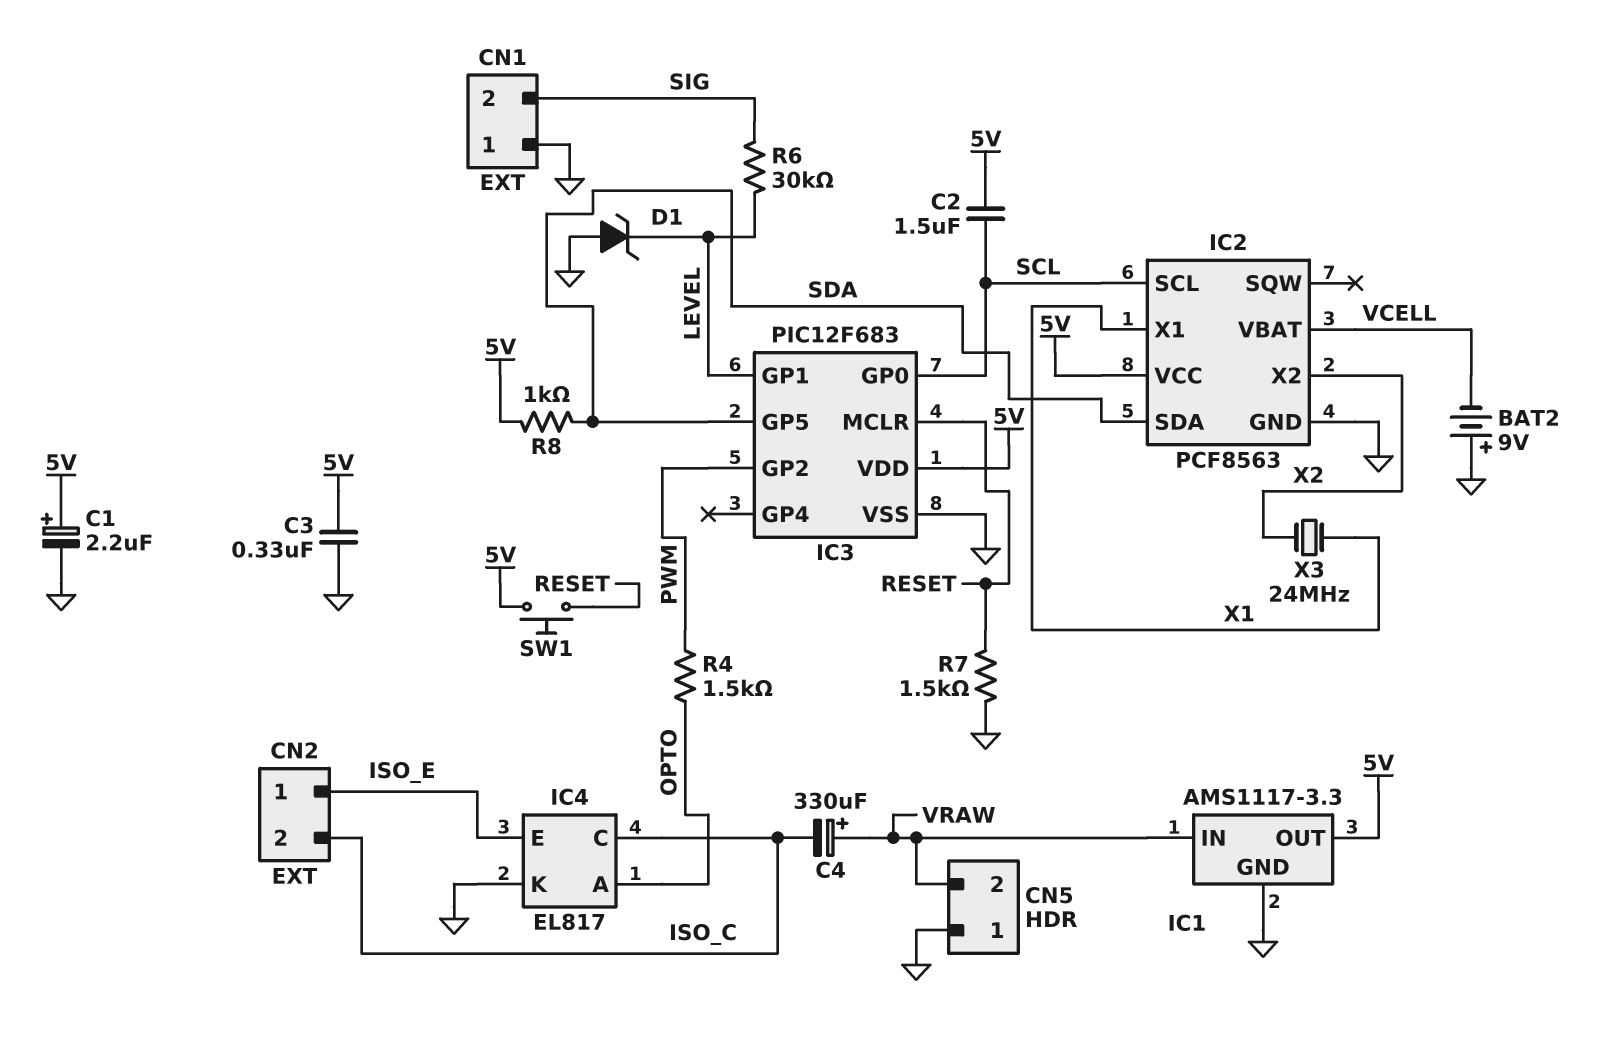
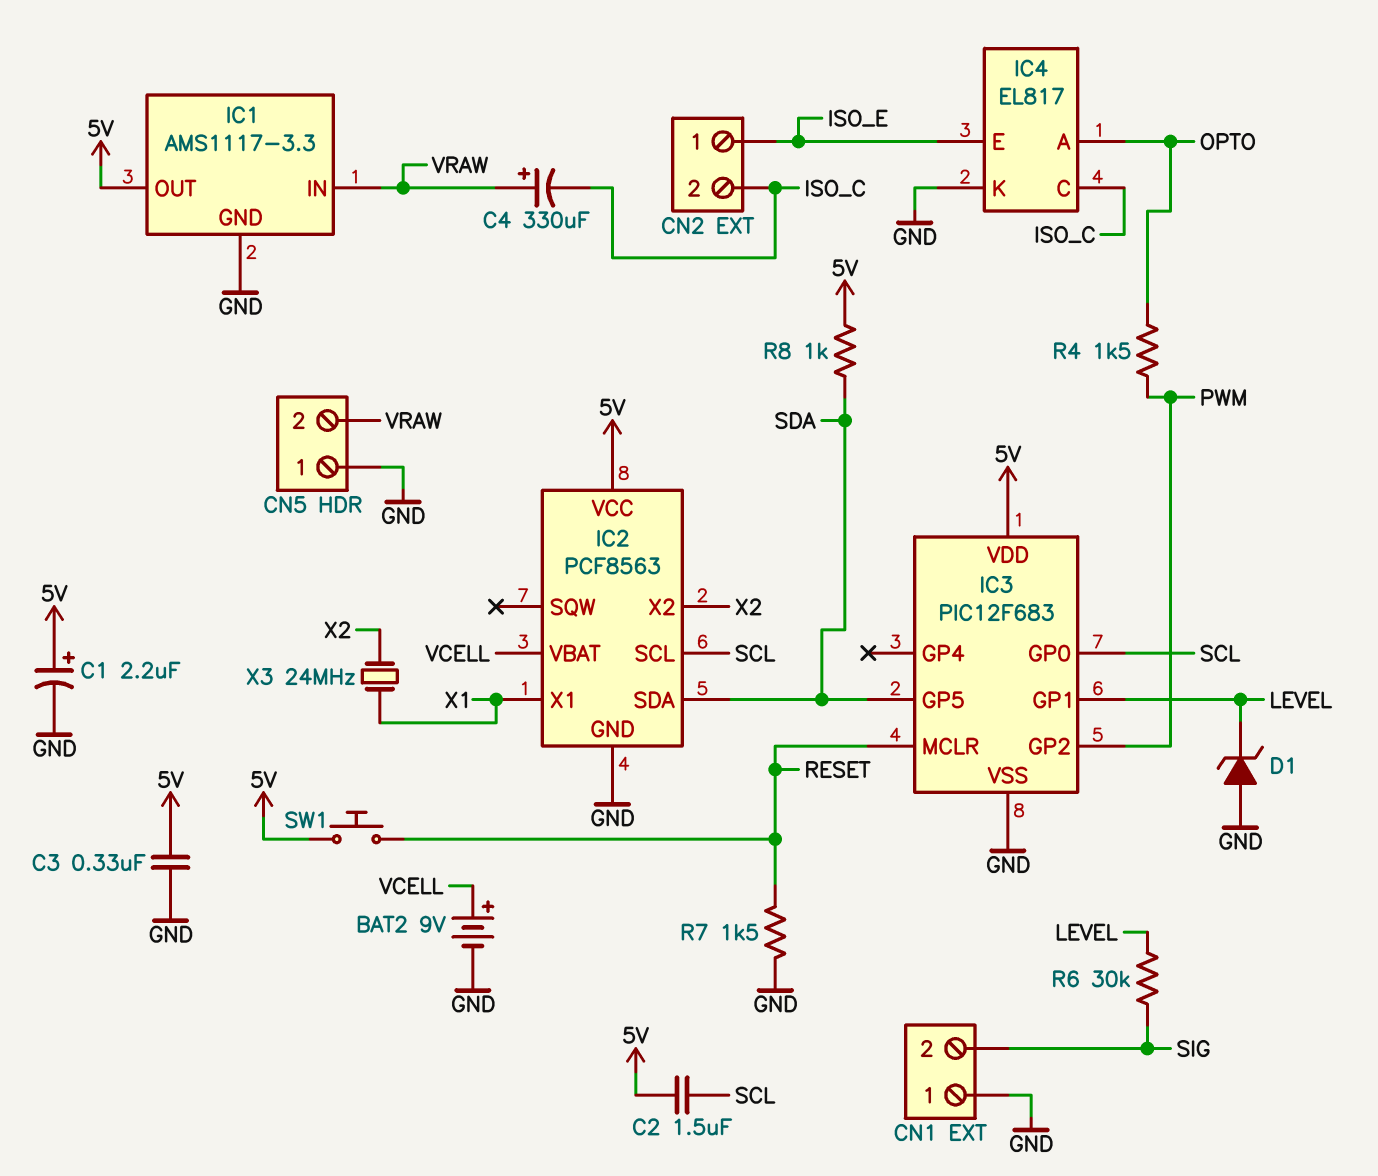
BAT2: 9V (plus GND, minus VCELL) -> 9V (plus VCELL, minus GND)

